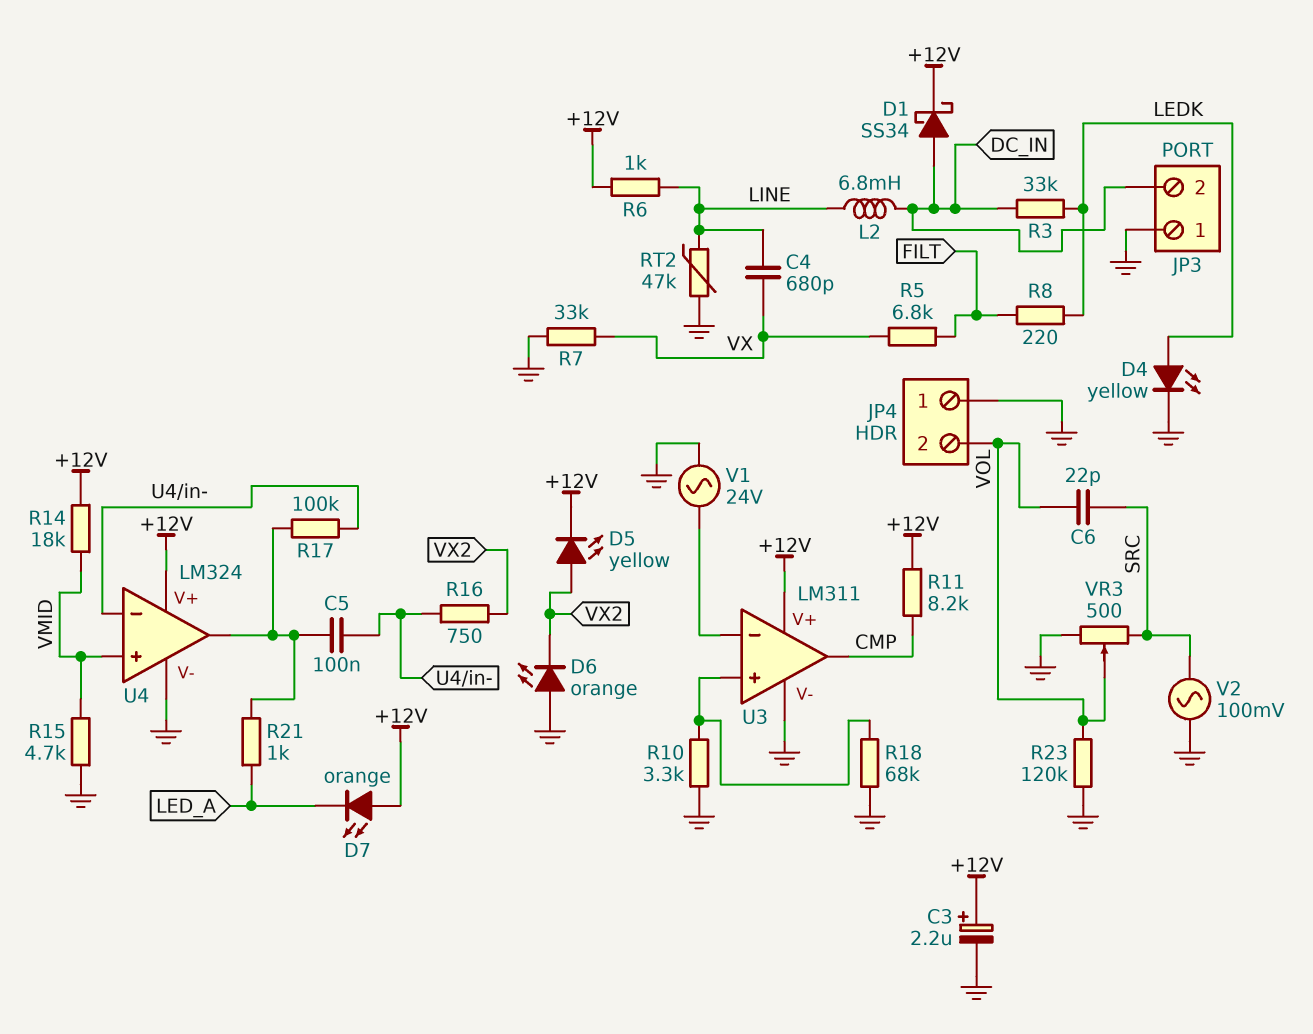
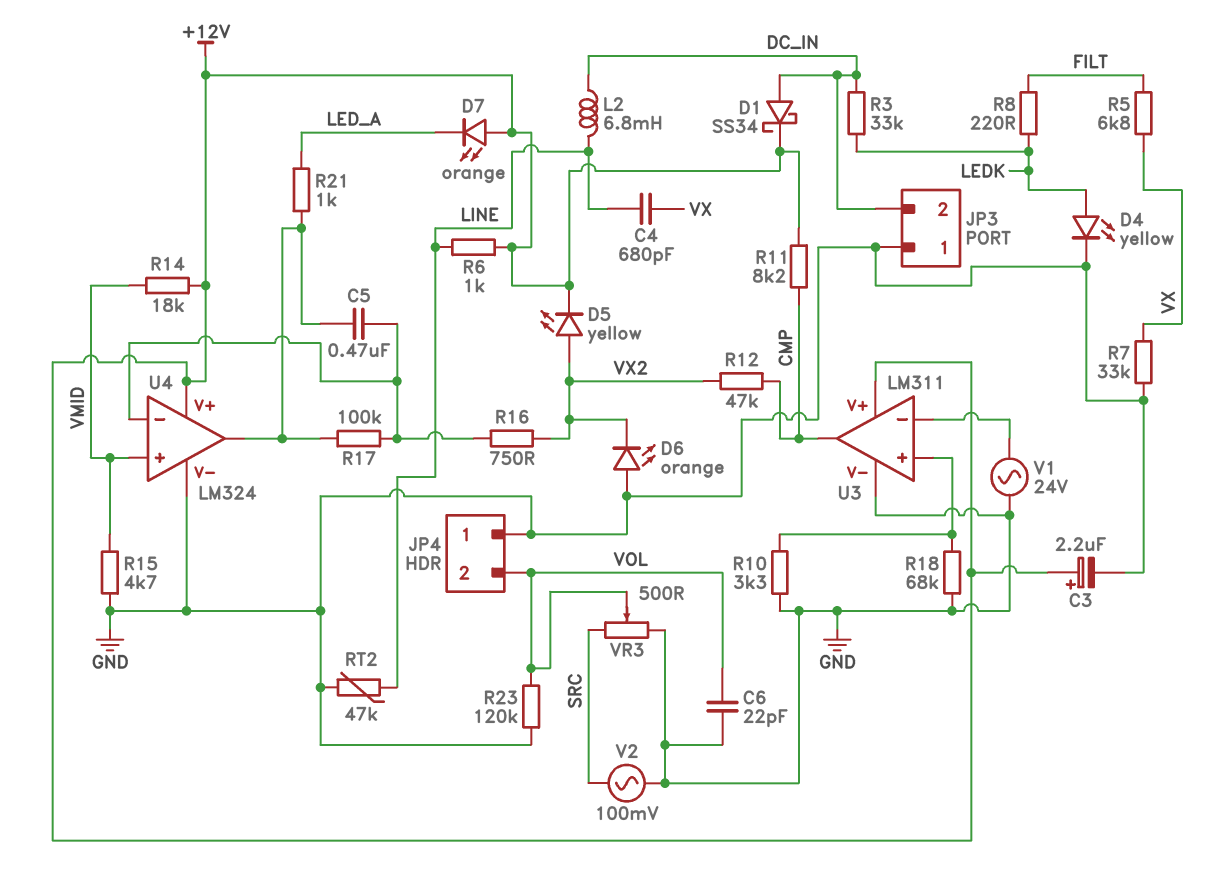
C5: 100nF (U4/in-, U4/out) -> 470nF (U4/in-, U4/out)
C6: 22pF (SRC, VOL) -> 22pF (GND, VOL)
R12: none -> 47k (CMP, VX2)

